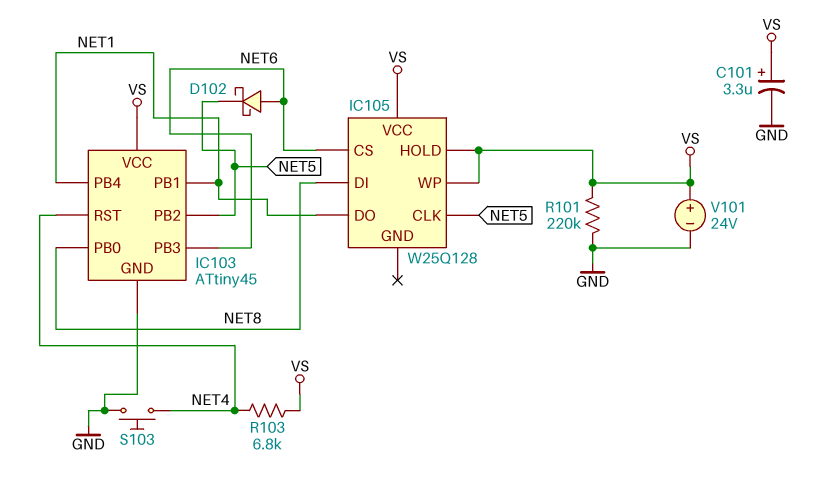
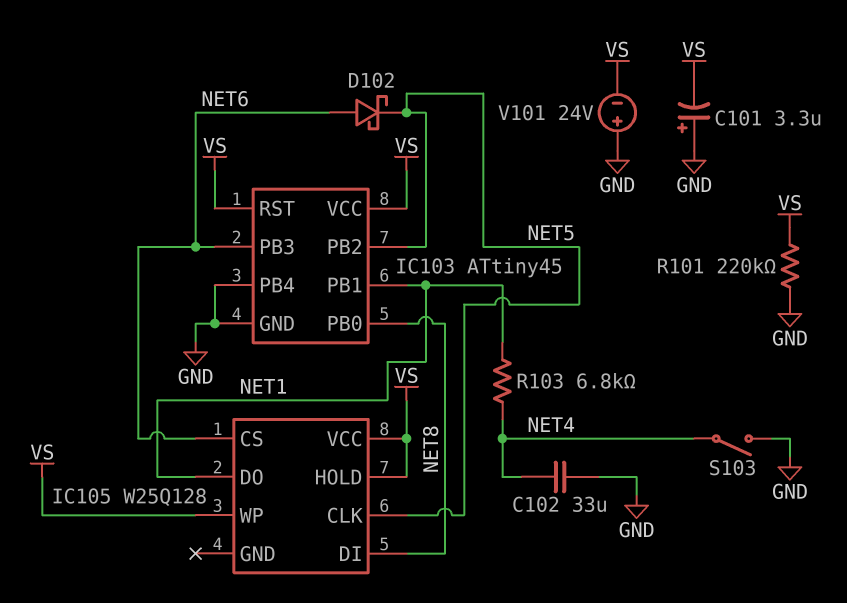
C101: 3.3uF (plus VS, minus GND) -> 3.3uF (plus GND, minus VS)
C102: none -> 33uF (GND, NET4)
IC103 pin PB4: NET1 -> GND
IC103 pin RST: NET4 -> VS
R103: 6.8k (NET4, VS) -> 6.8k (NET1, NET4)
S103: button (GND, NET4) -> switch (GND, NET4)
V101: 24V (plus VS, minus GND) -> 24V (plus GND, minus VS)

